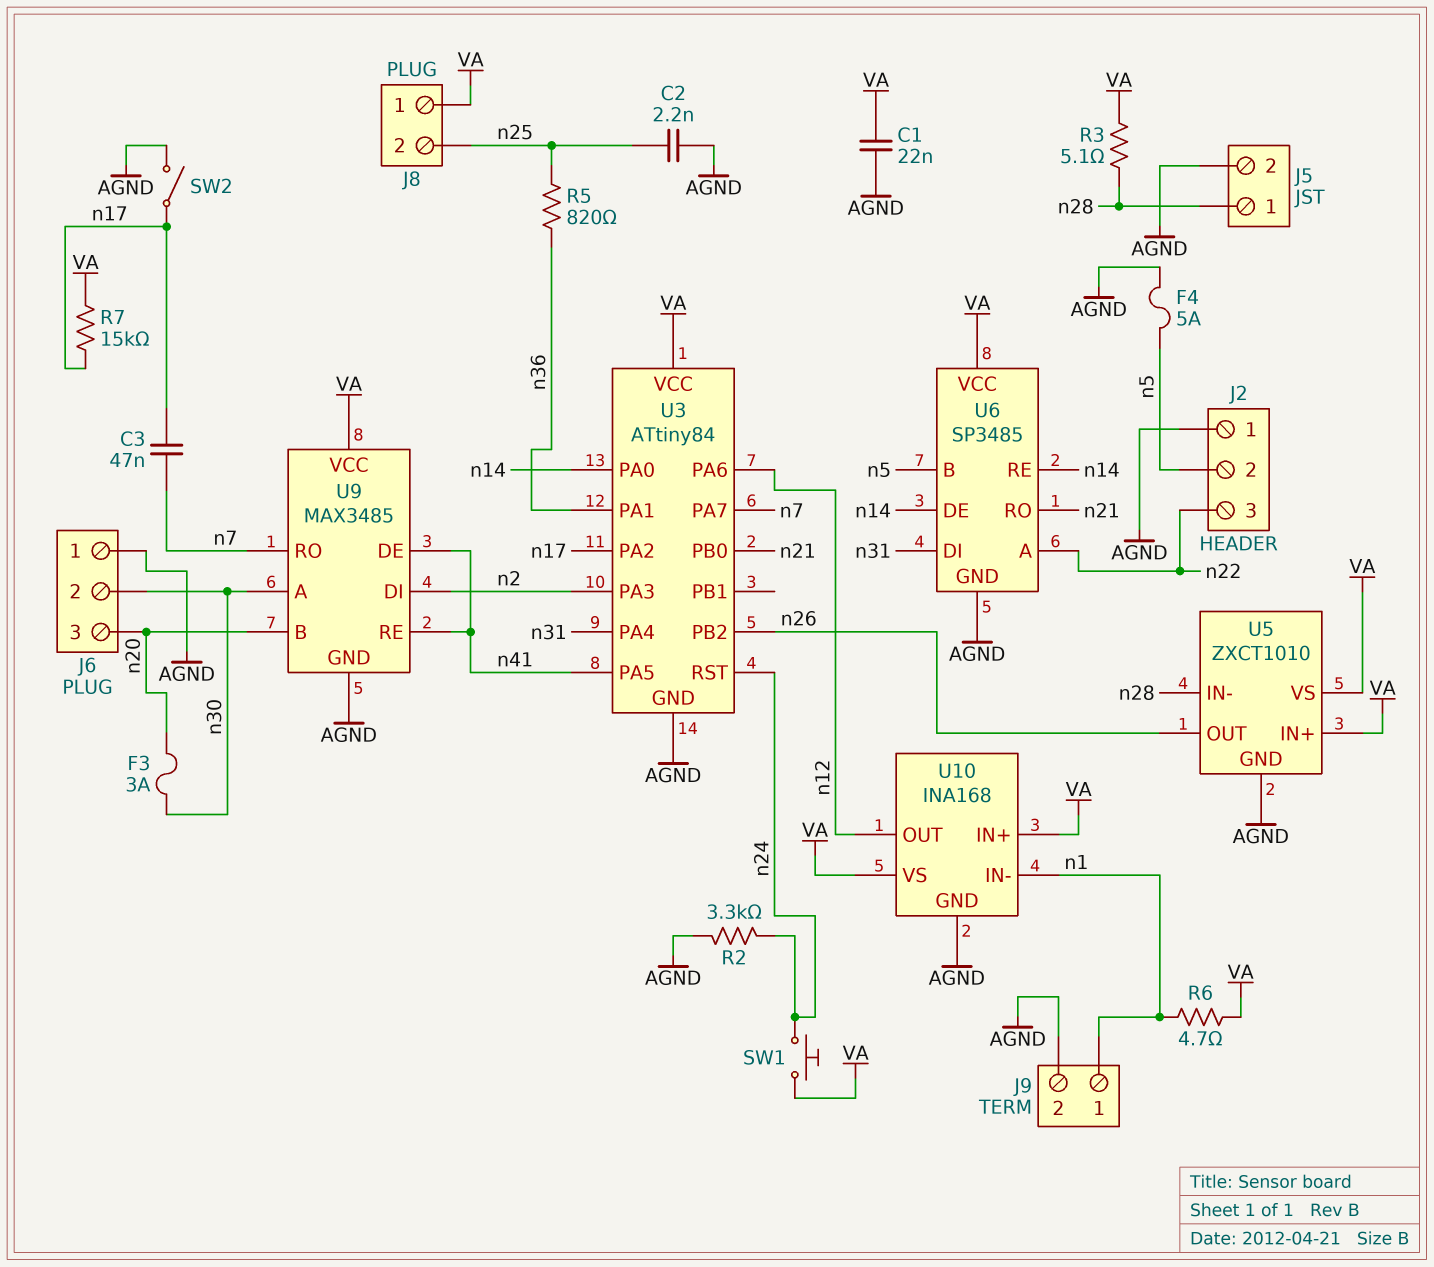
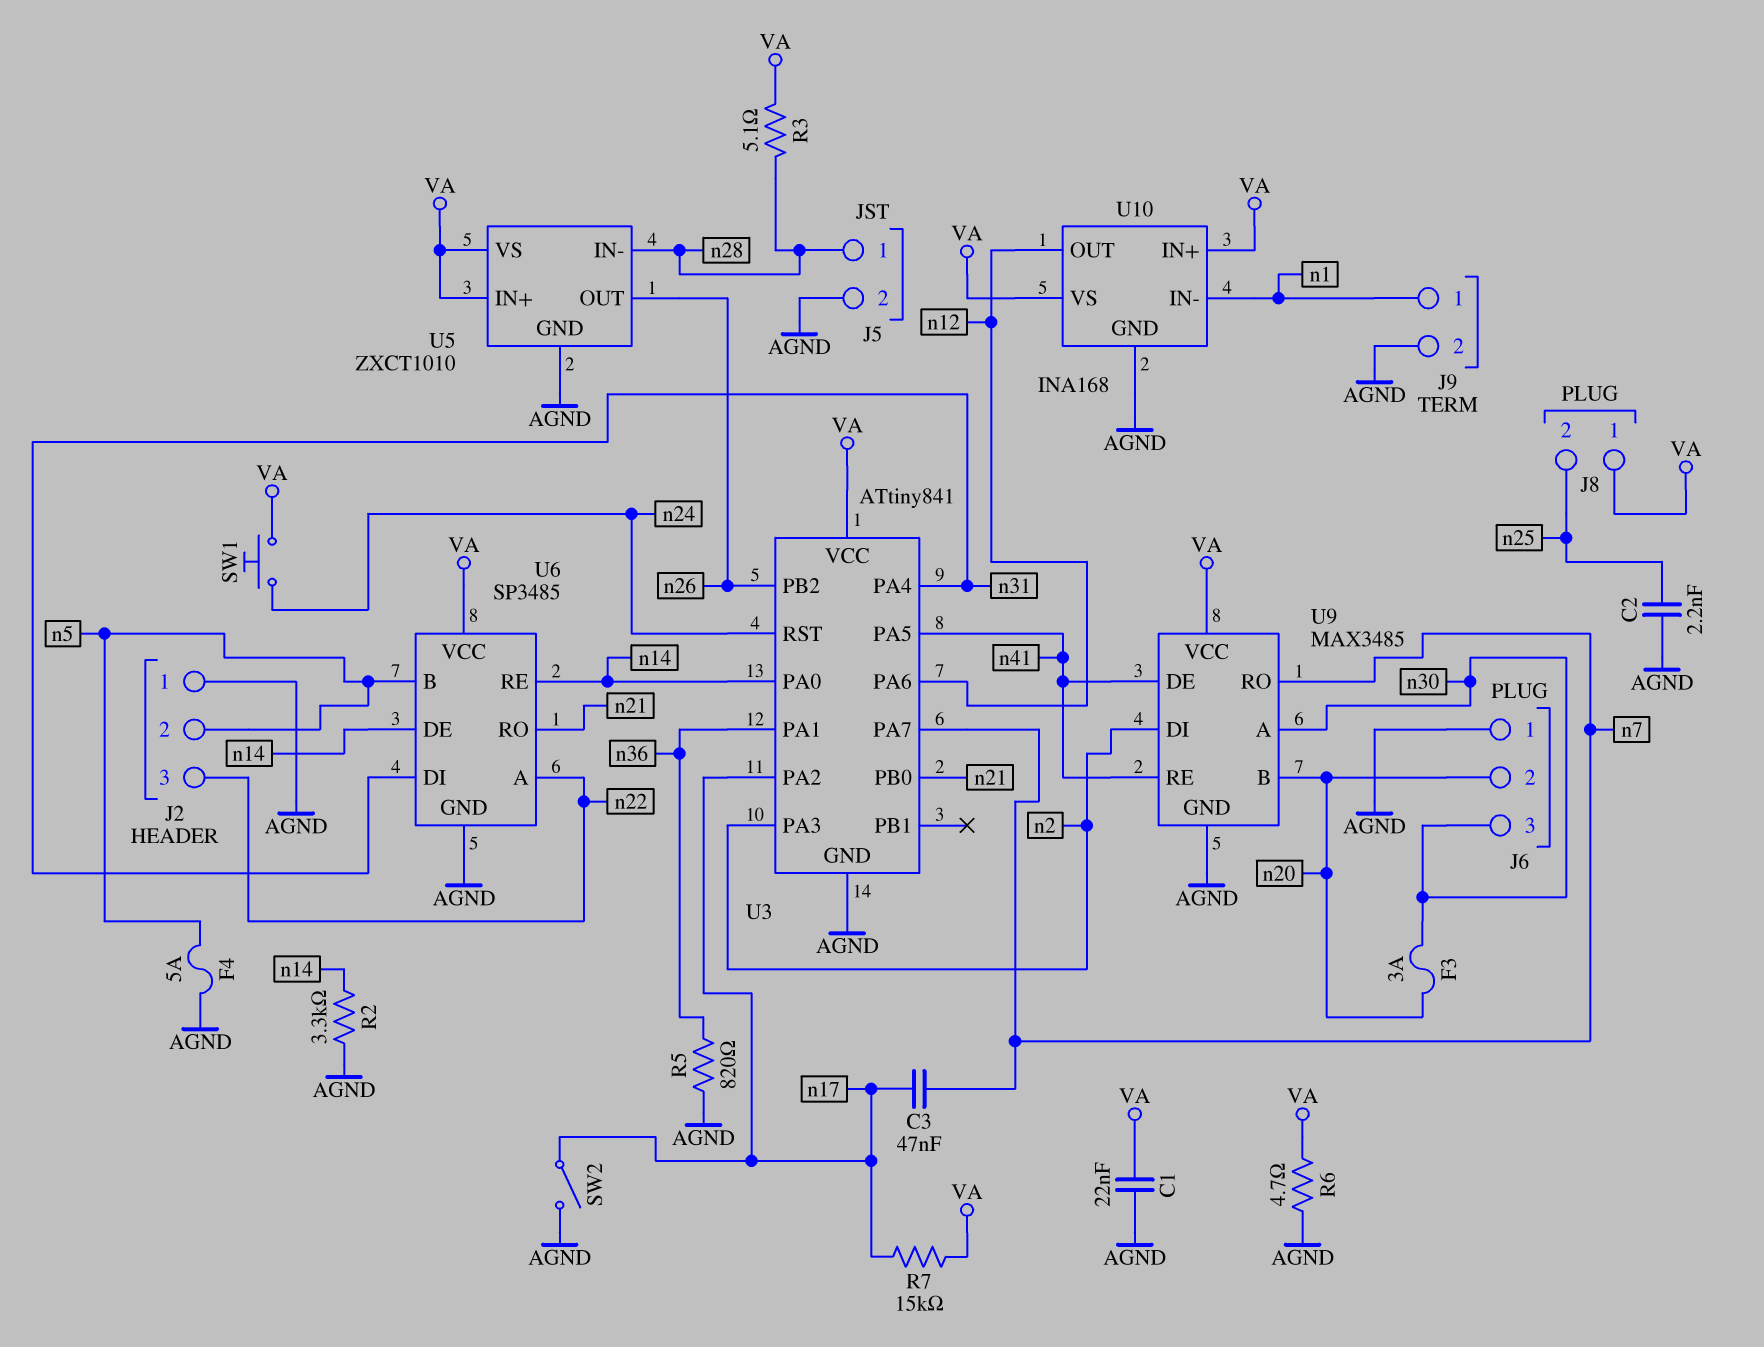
J6 pin 2: n30 -> n20
J6 pin 3: n20 -> n30
R2: 3.3k (AGND, n24) -> 3.3k (AGND, n14)
R5: 820 (n25, n36) -> 820 (AGND, n36)
R6: 4.7 (VA, n1) -> 4.7 (AGND, VA)
U3: ATtiny84 -> ATtiny841

